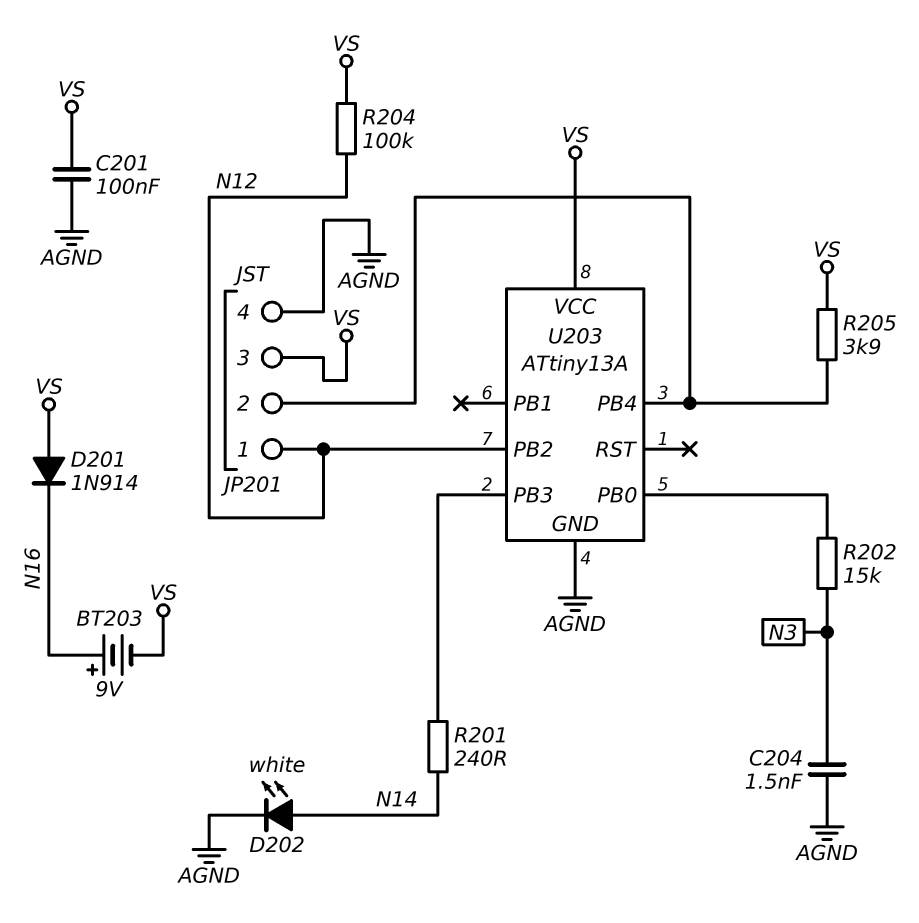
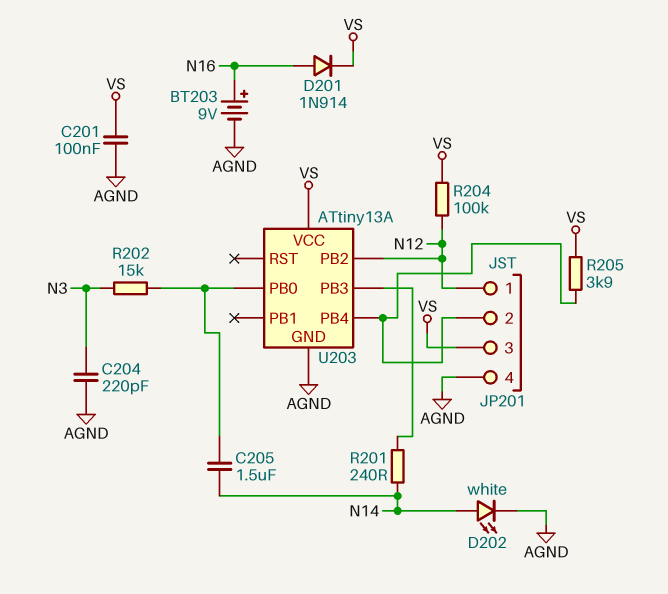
BT203: 9V (plus N16, minus VS) -> 9V (plus N16, minus AGND)
C204: 1.5nF (AGND, N3) -> 220pF (AGND, N3)
C205: none -> 1.5uF (N14, U203/PB0)
D201: diode 1N914 (A VS, K N16) -> diode 1N914 (A N16, K VS)

